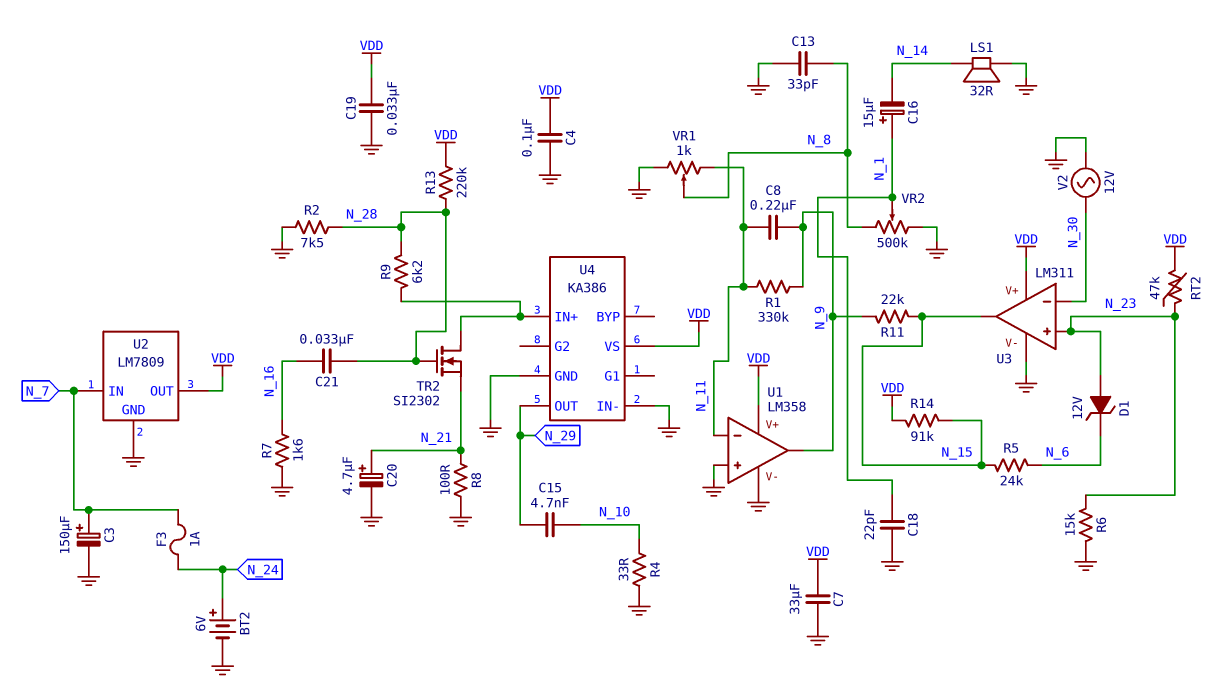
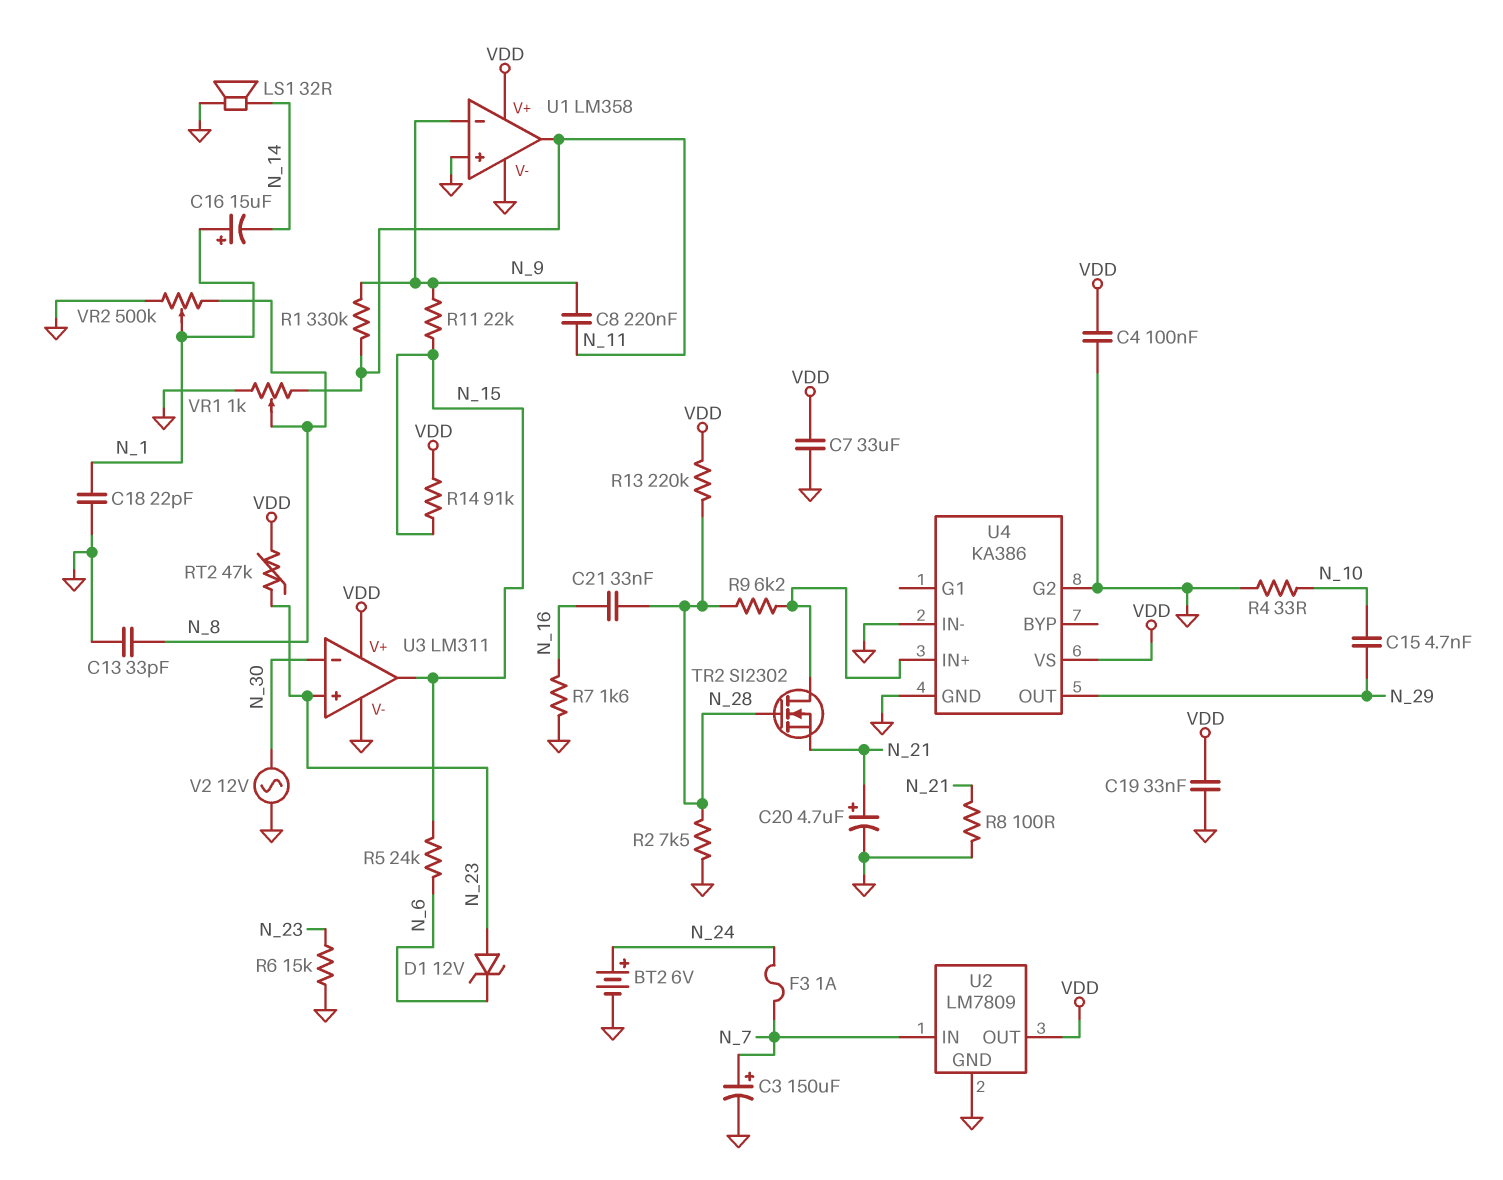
U1 pin in-: N_11 -> N_9
U1 pin out: N_9 -> N_11
U4 pin G2: none -> GND

